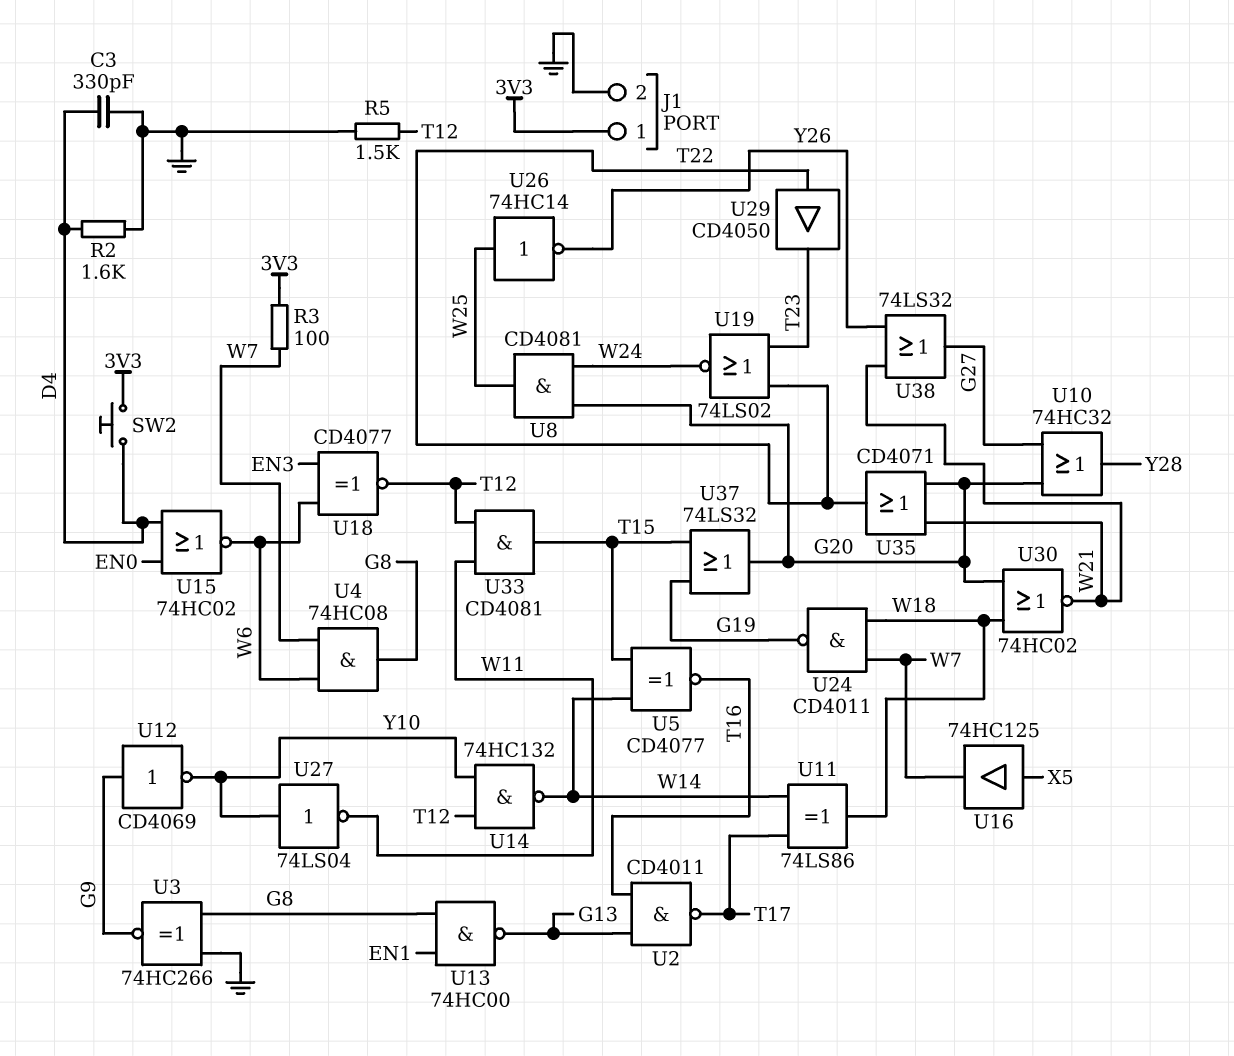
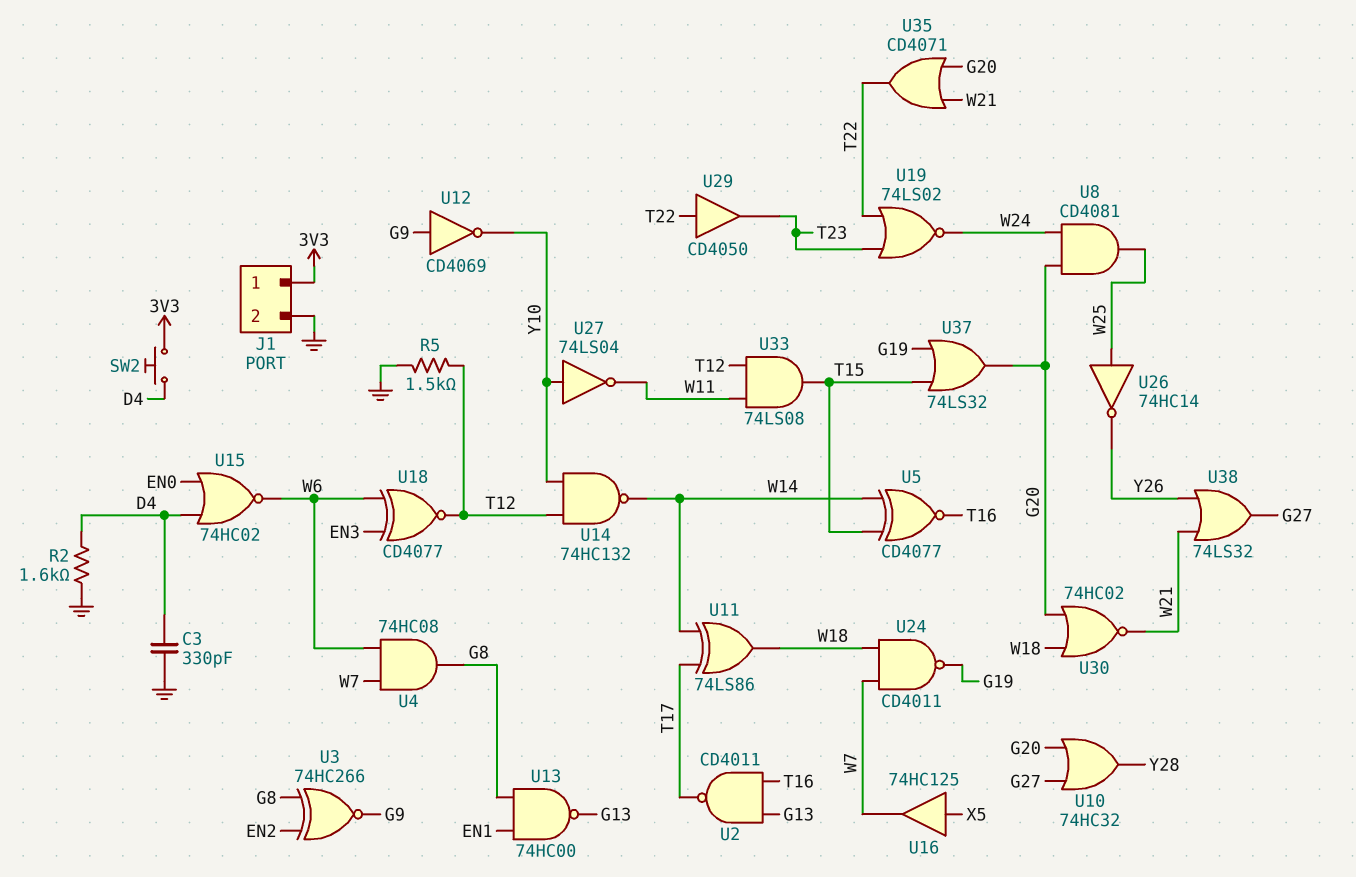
R3: 100 (3V3, W7) -> none
U3: XNOR 74HC266 (in G8, in GND, out G9) -> XNOR 74HC266 (in EN2, in G8, out G9)
U33: AND CD4081 (in T12, in W11, out T15) -> AND 74LS08 (in T12, in W11, out T15)

